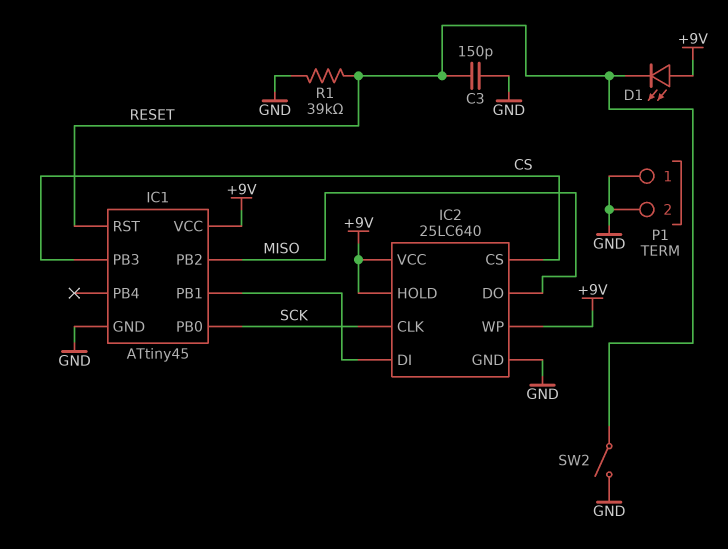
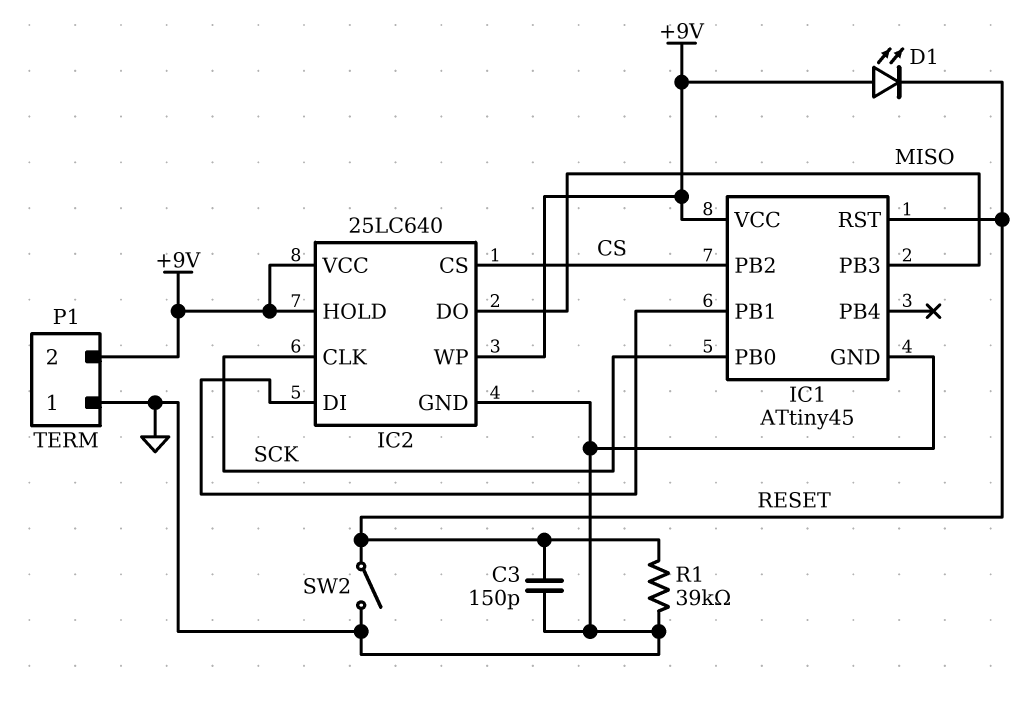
IC1 pin PB2: MISO -> CS
IC1 pin PB3: CS -> MISO
P1 pin 2: GND -> +9V

